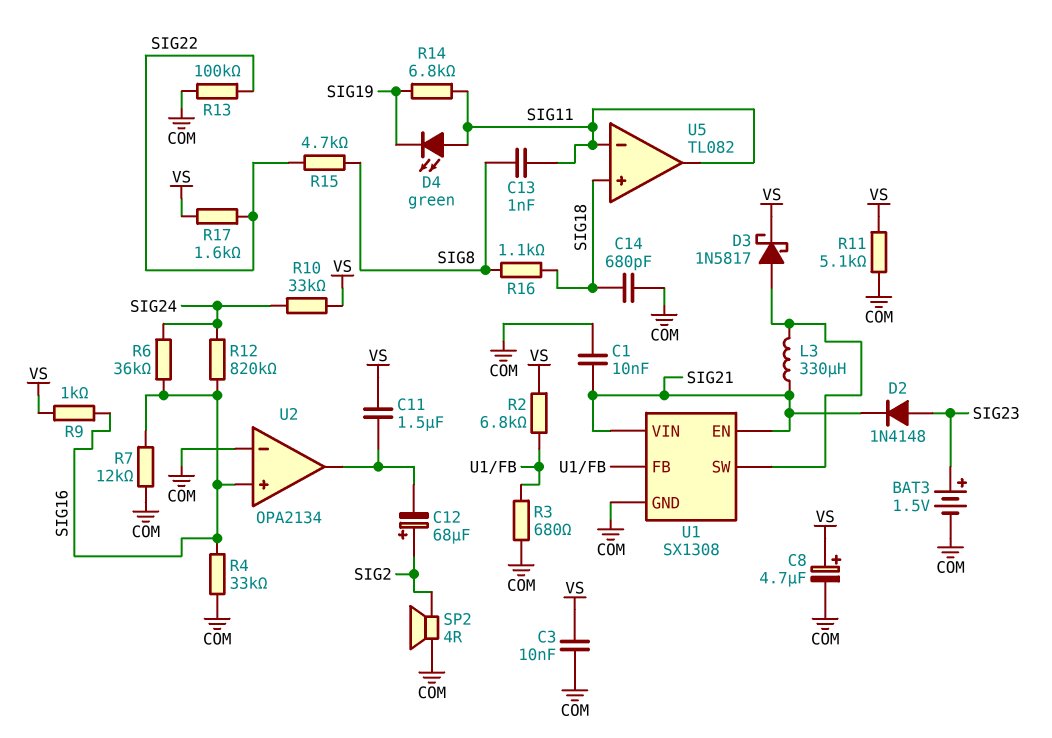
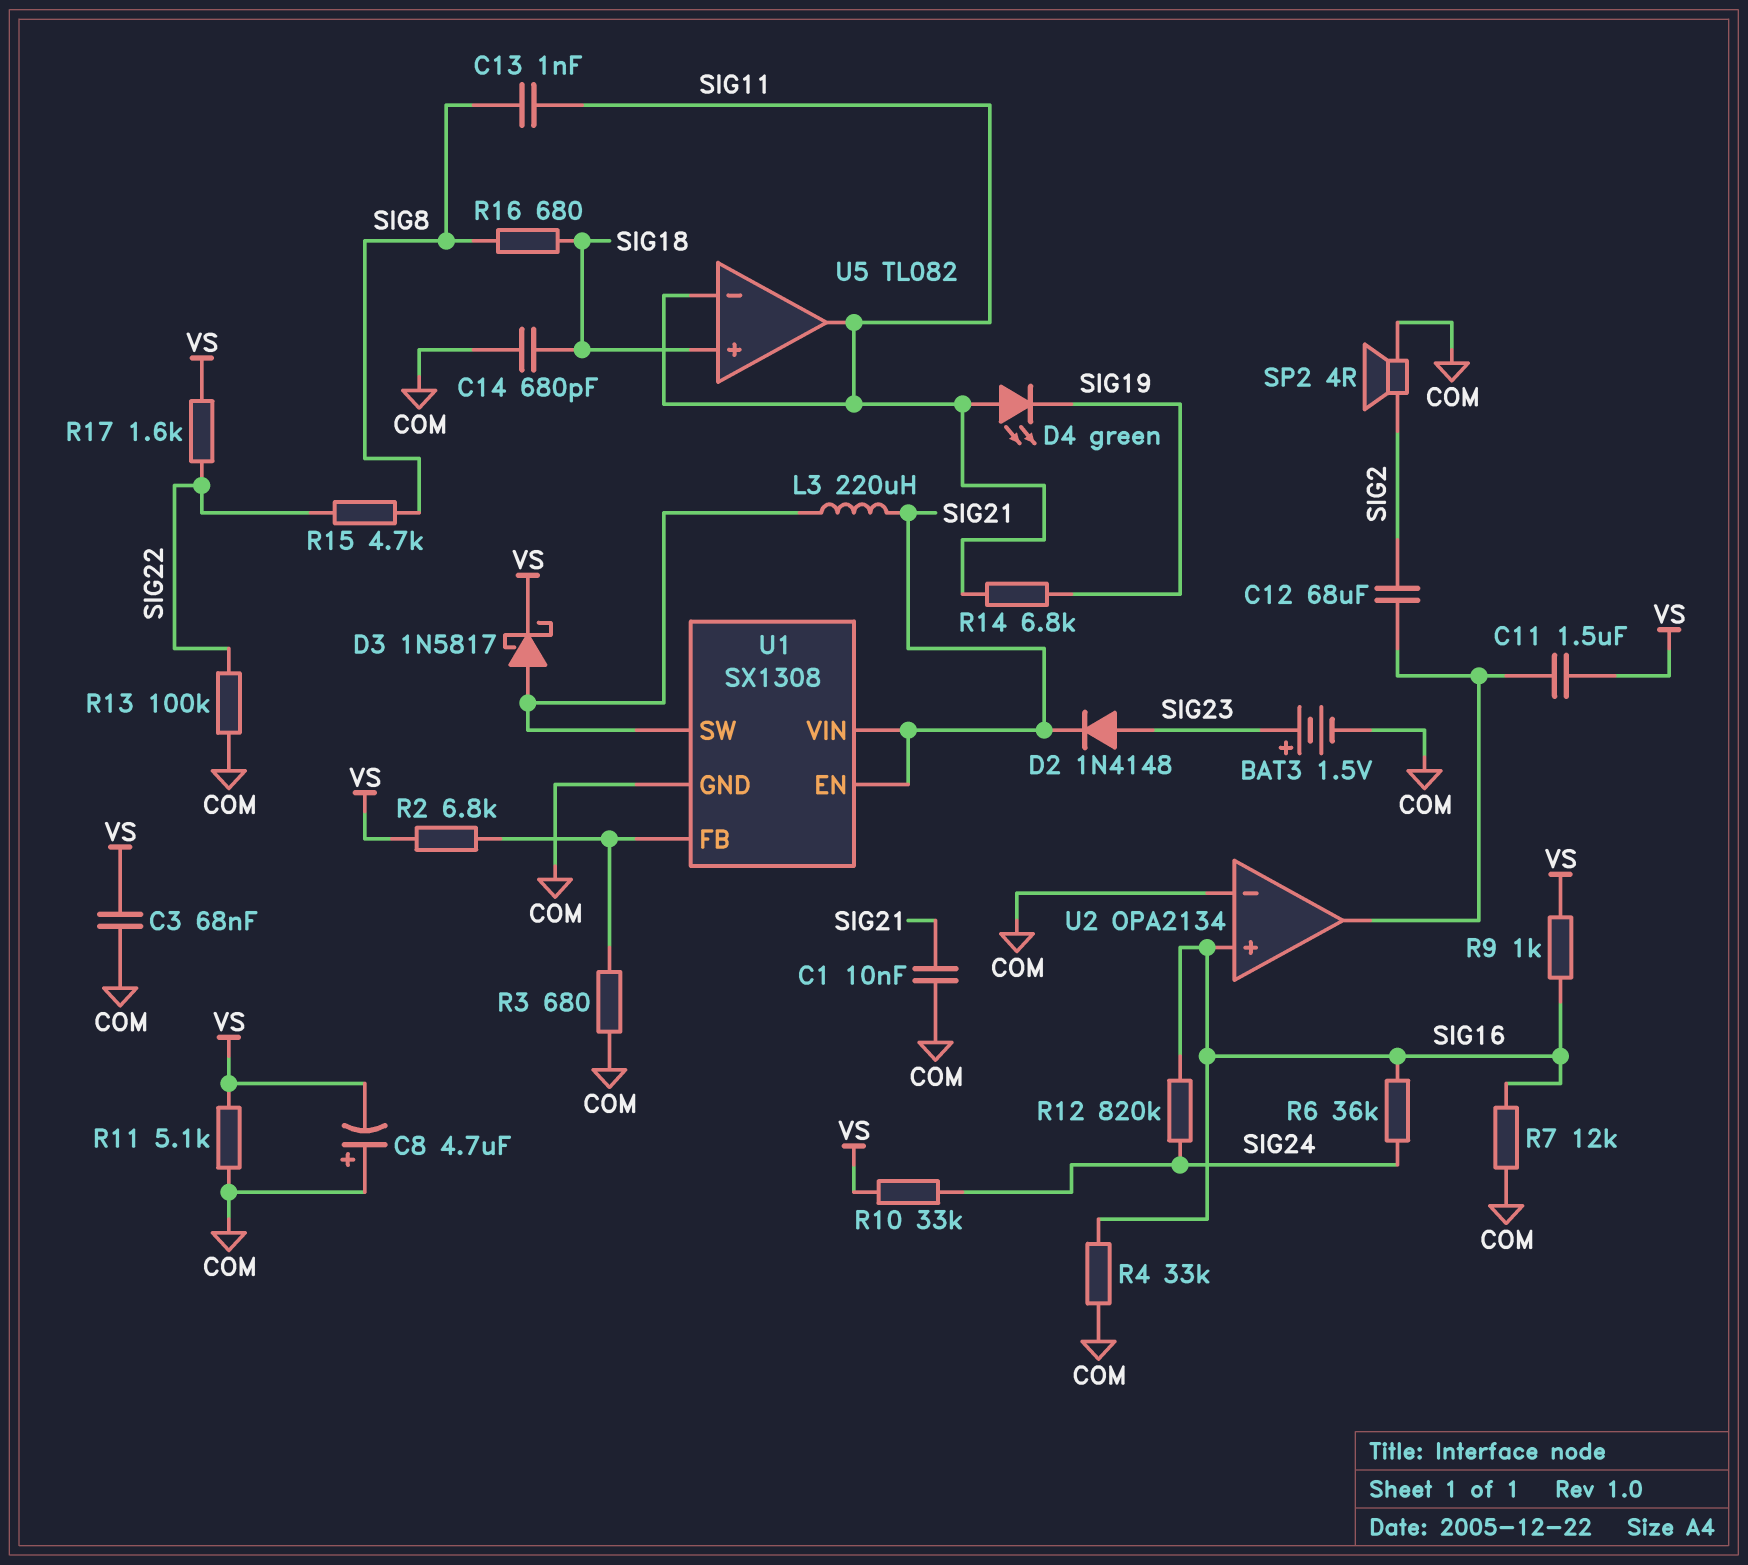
C3: 10nF (COM, VS) -> 68nF (COM, VS)
C8: 4.7uF (plus VS, minus COM) -> 4.7uF (plus COM, minus VS)
C12: 68uF (plus SIG2, minus U2/out) -> 68uF (SIG2, U2/out)
L3: 330uH (SIG21, U1/SW) -> 220uH (SIG21, U1/SW)
R16: 1.1k (SIG8, SIG18) -> 680 (SIG8, SIG18)

